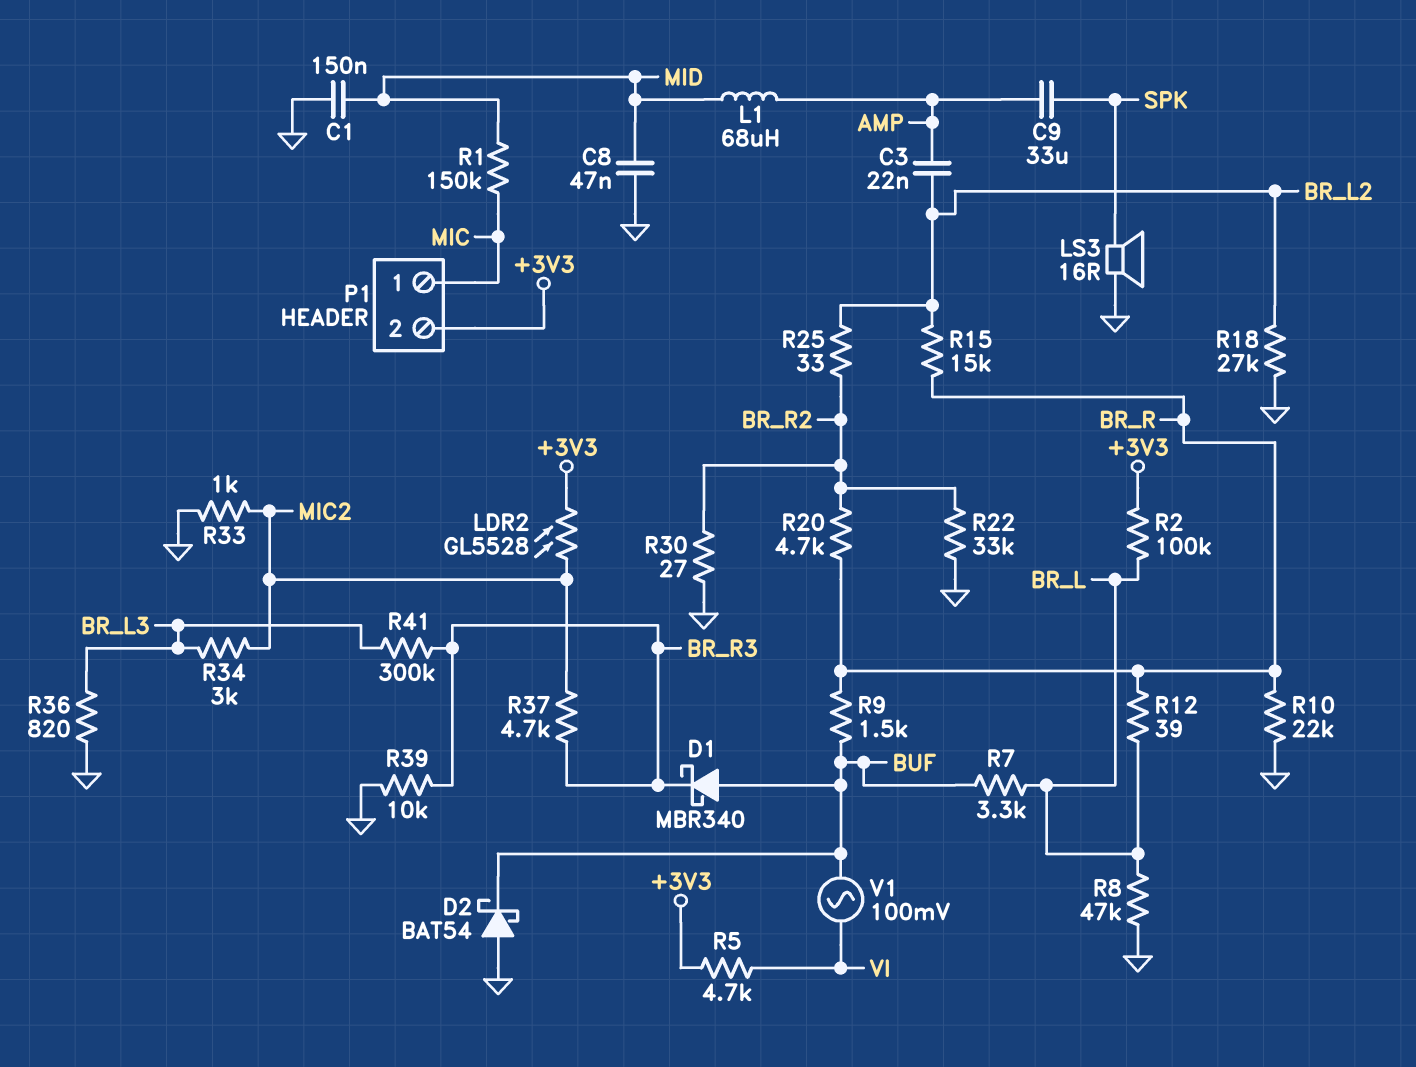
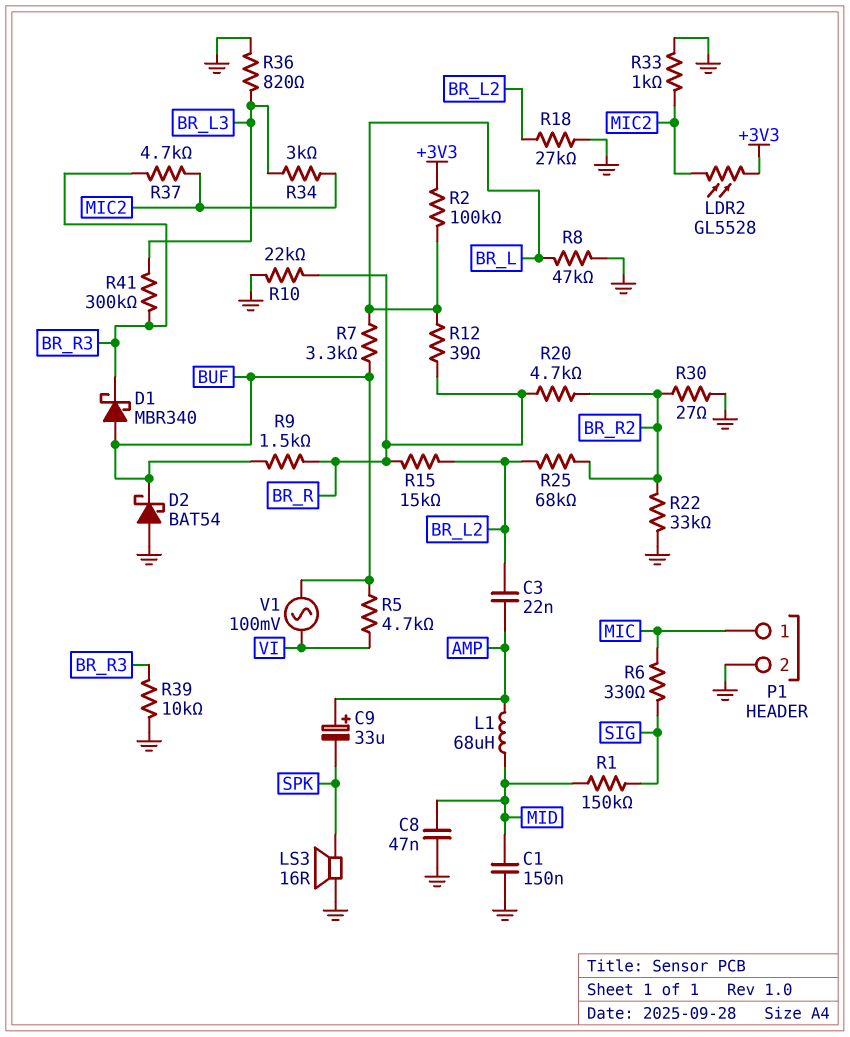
C9: 33uF (AMP, SPK) -> 33uF (plus AMP, minus SPK)
P1 pin 2: +3V3 -> GND
R1: 150k (MIC, MID) -> 150k (MID, SIG)
R5: 4.7k (+3V3, VI) -> 4.7k (BUF, VI)
R6: none -> 330 (MIC, SIG)
R25: 33 (BR_L2, BR_R2) -> 68k (BR_L2, BR_R2)

